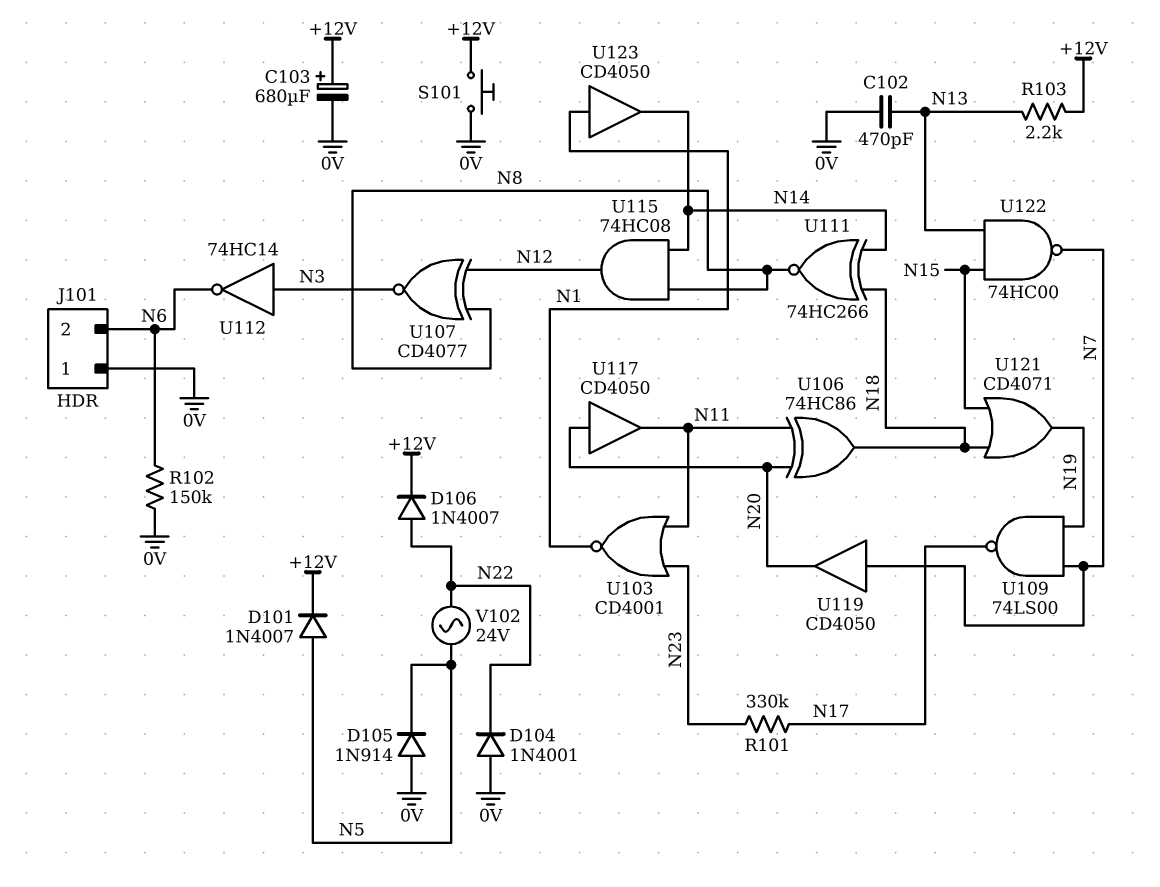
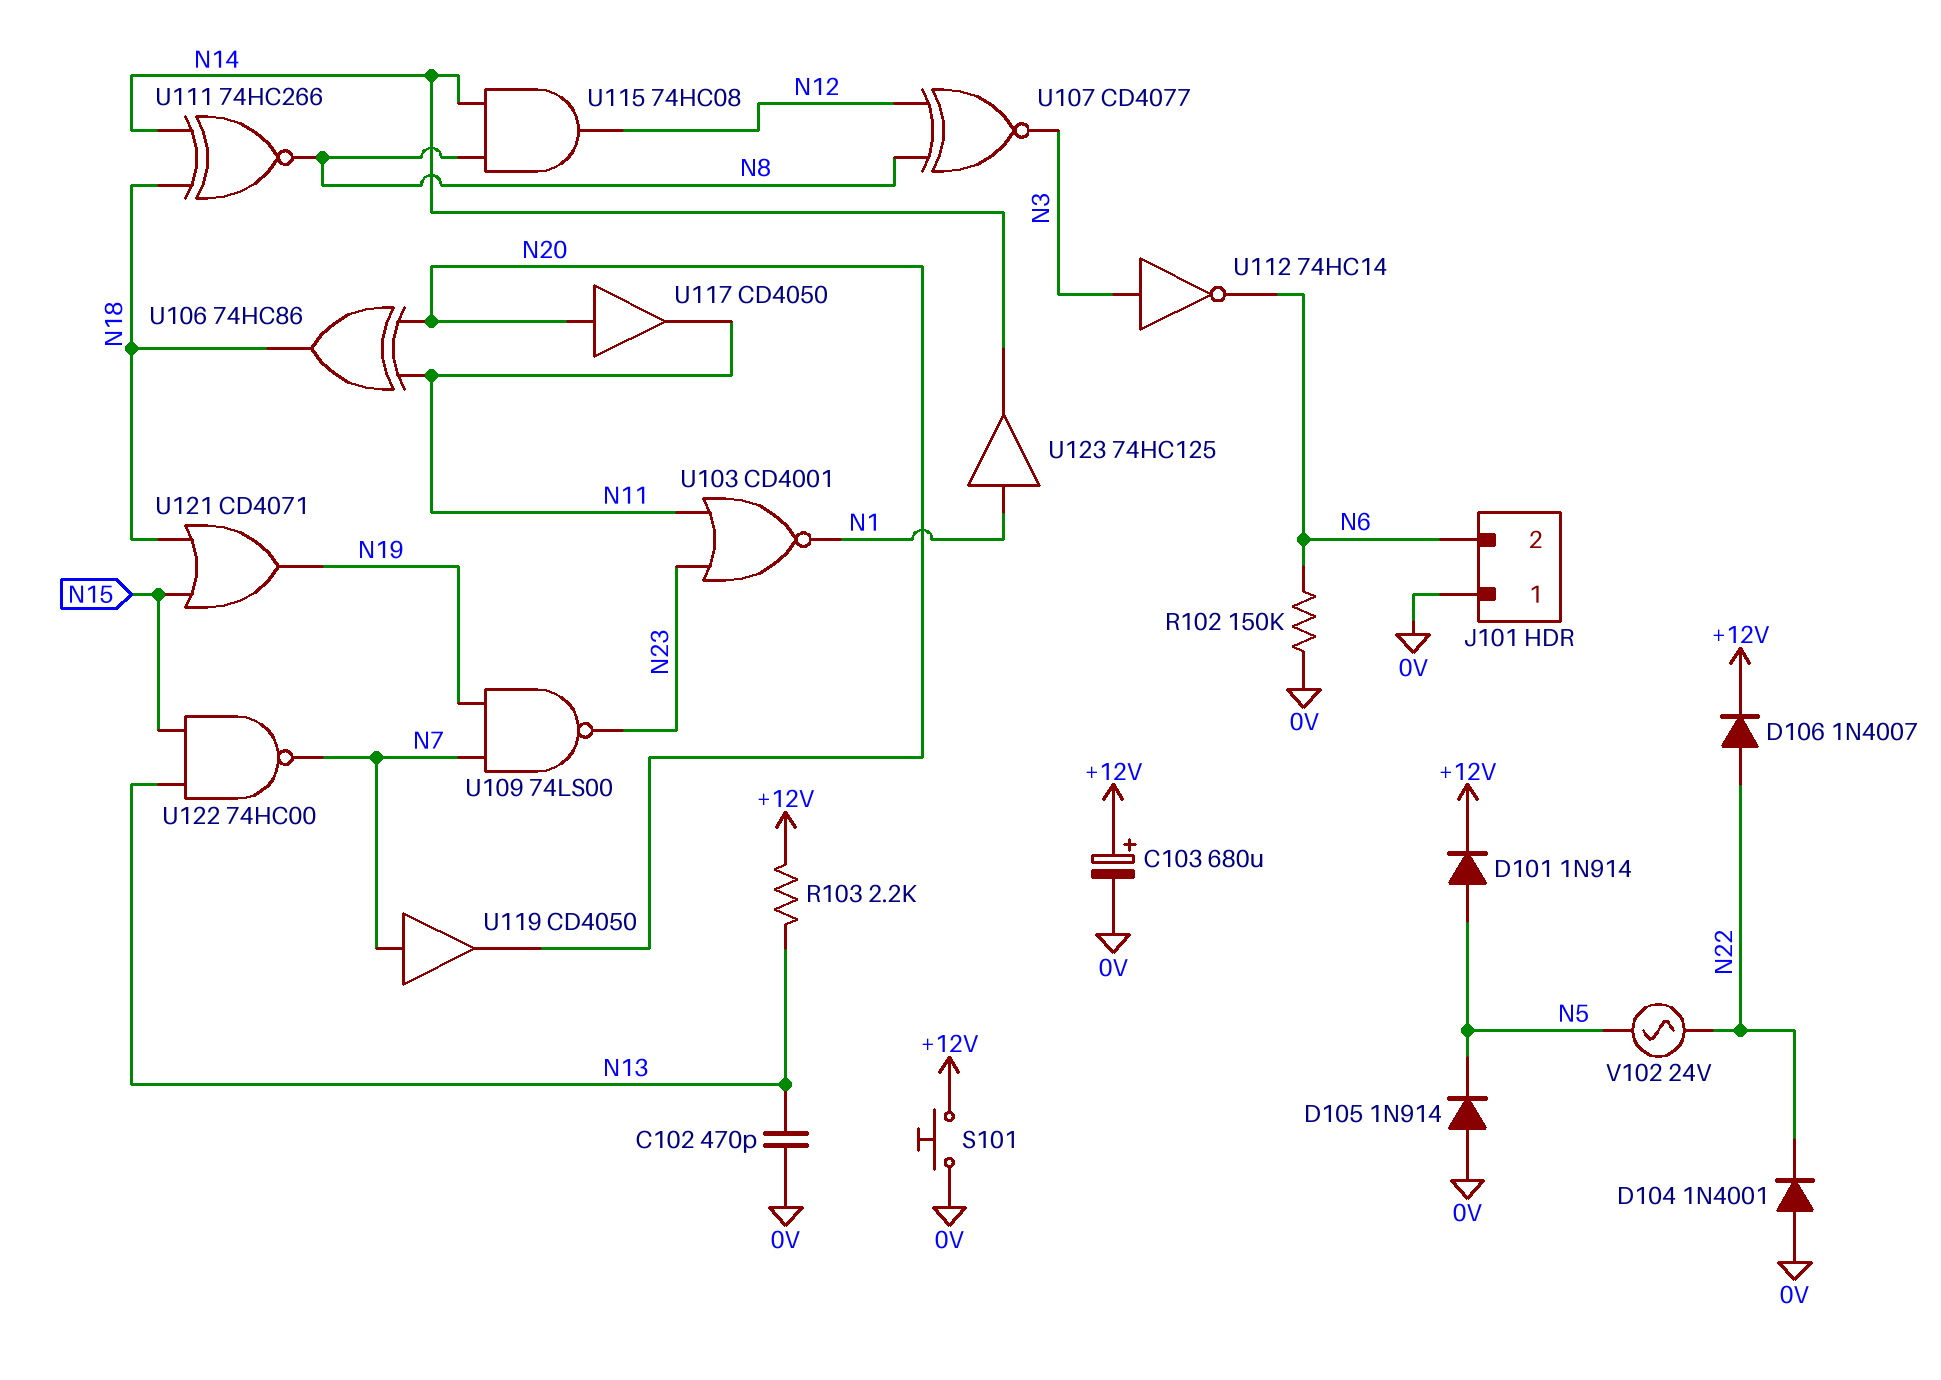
D101: diode 1N4007 (A N5, K +12V) -> diode 1N914 (A N5, K +12V)
R101: 330k (N17, N23) -> none
U109: NAND 74LS00 (in N7, in N19, out N17) -> NAND 74LS00 (in N7, in N19, out N23)
U123: buffer CD4050 (in N1, out N14) -> buffer 74HC125 (in N1, out N14)

